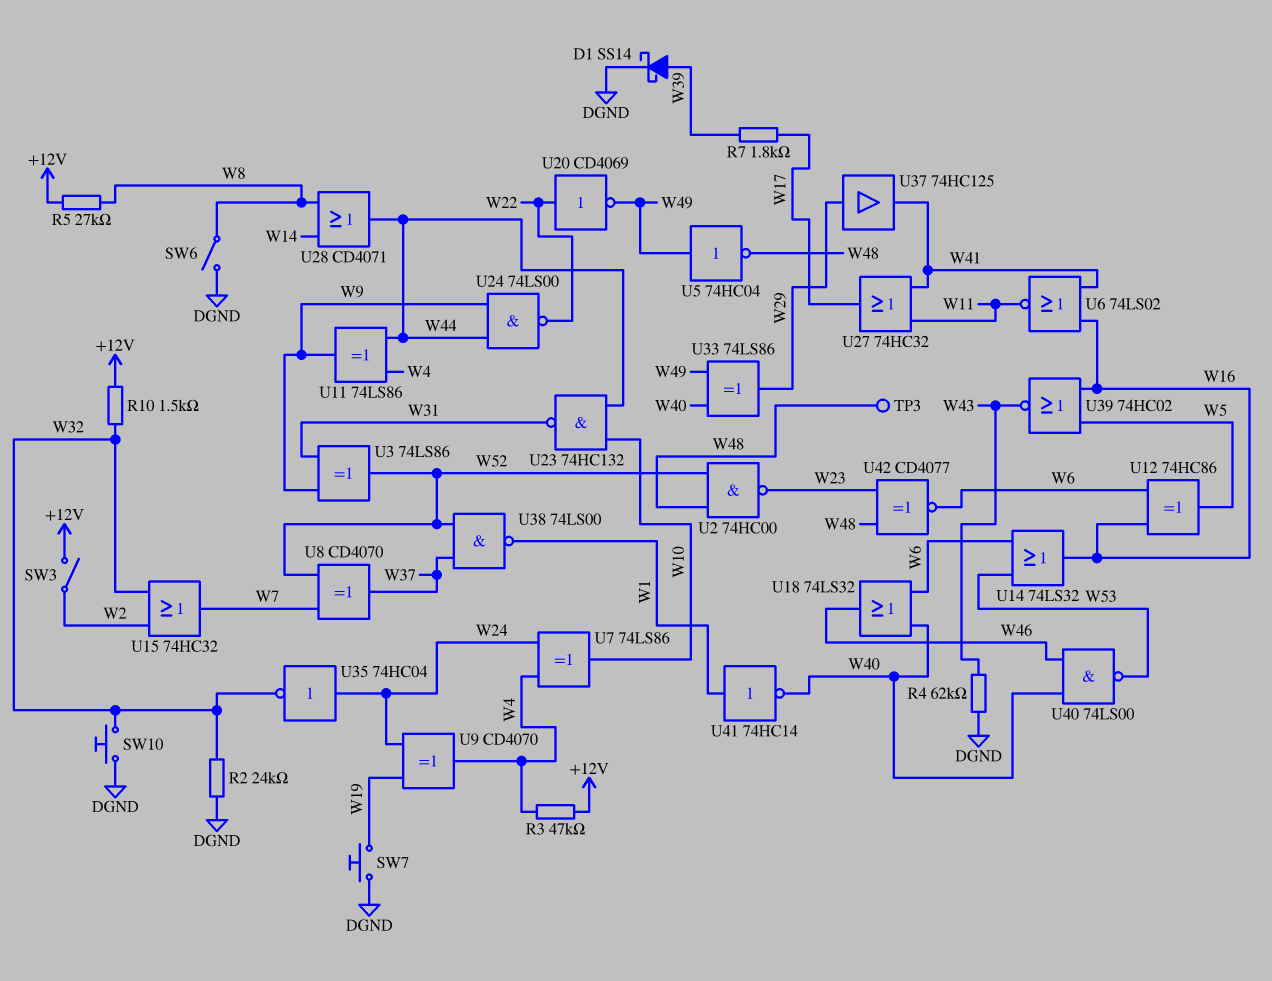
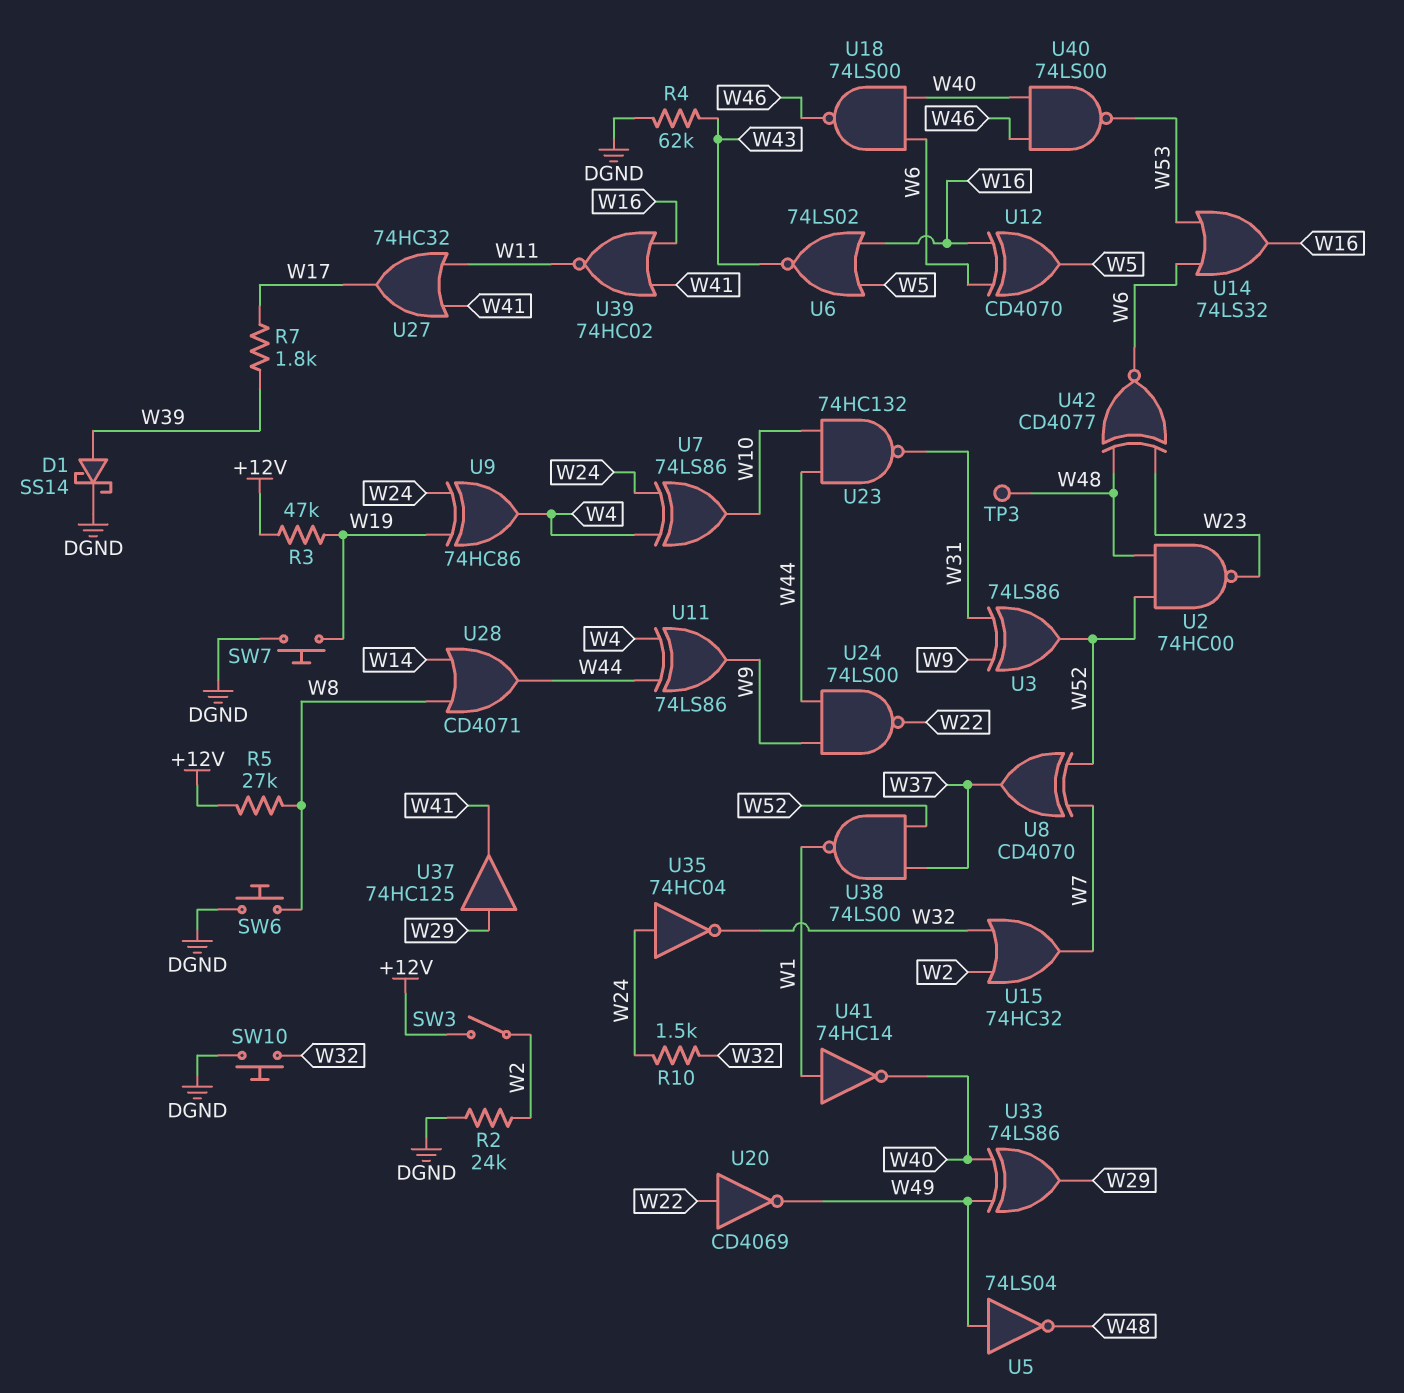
R2: 24k (DGND, W32) -> 24k (DGND, W2)
R3: 47k (+12V, W4) -> 47k (+12V, W19)
R10: 1.5k (+12V, W32) -> 1.5k (W24, W32)
SW6: switch (DGND, W8) -> button (DGND, W8)
U5: NOT 74HC04 (in W49, out W48) -> NOT 74LS04 (in W49, out W48)
U6: NOR 74LS02 (in W16, in W41, out W11) -> NOR 74LS02 (in W5, in W16, out W43)
U9: XOR CD4070 (in W19, in W24, out W4) -> XOR 74HC86 (in W19, in W24, out W4)
U12: XOR 74HC86 (in W6, in W16, out W5) -> XOR CD4070 (in W6, in W16, out W5)
U18: OR 74LS32 (in W6, in W40, out W46) -> NAND 74LS00 (in W6, in W40, out W46)
U39: NOR 74HC02 (in W5, in W16, out W43) -> NOR 74HC02 (in W16, in W41, out W11)

